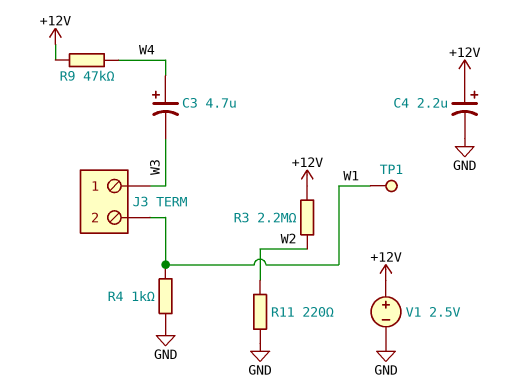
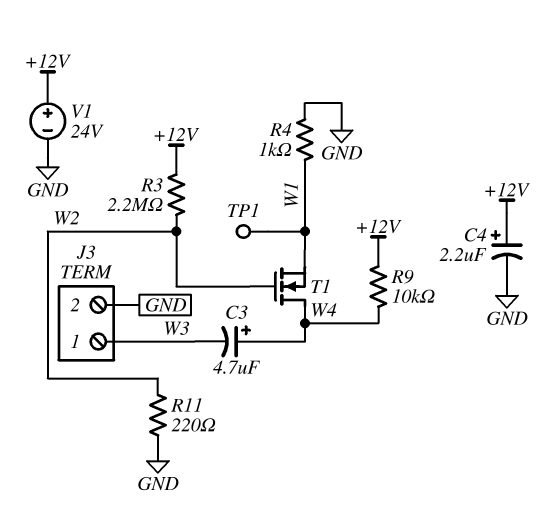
J3 pin 2: W1 -> GND
R9: 47k (+12V, W4) -> 10k (+12V, W4)
T1: none -> NMOS (G W2, D W4, S W1)
V1: 2.5V (plus +12V, minus GND) -> 24V (plus +12V, minus GND)

